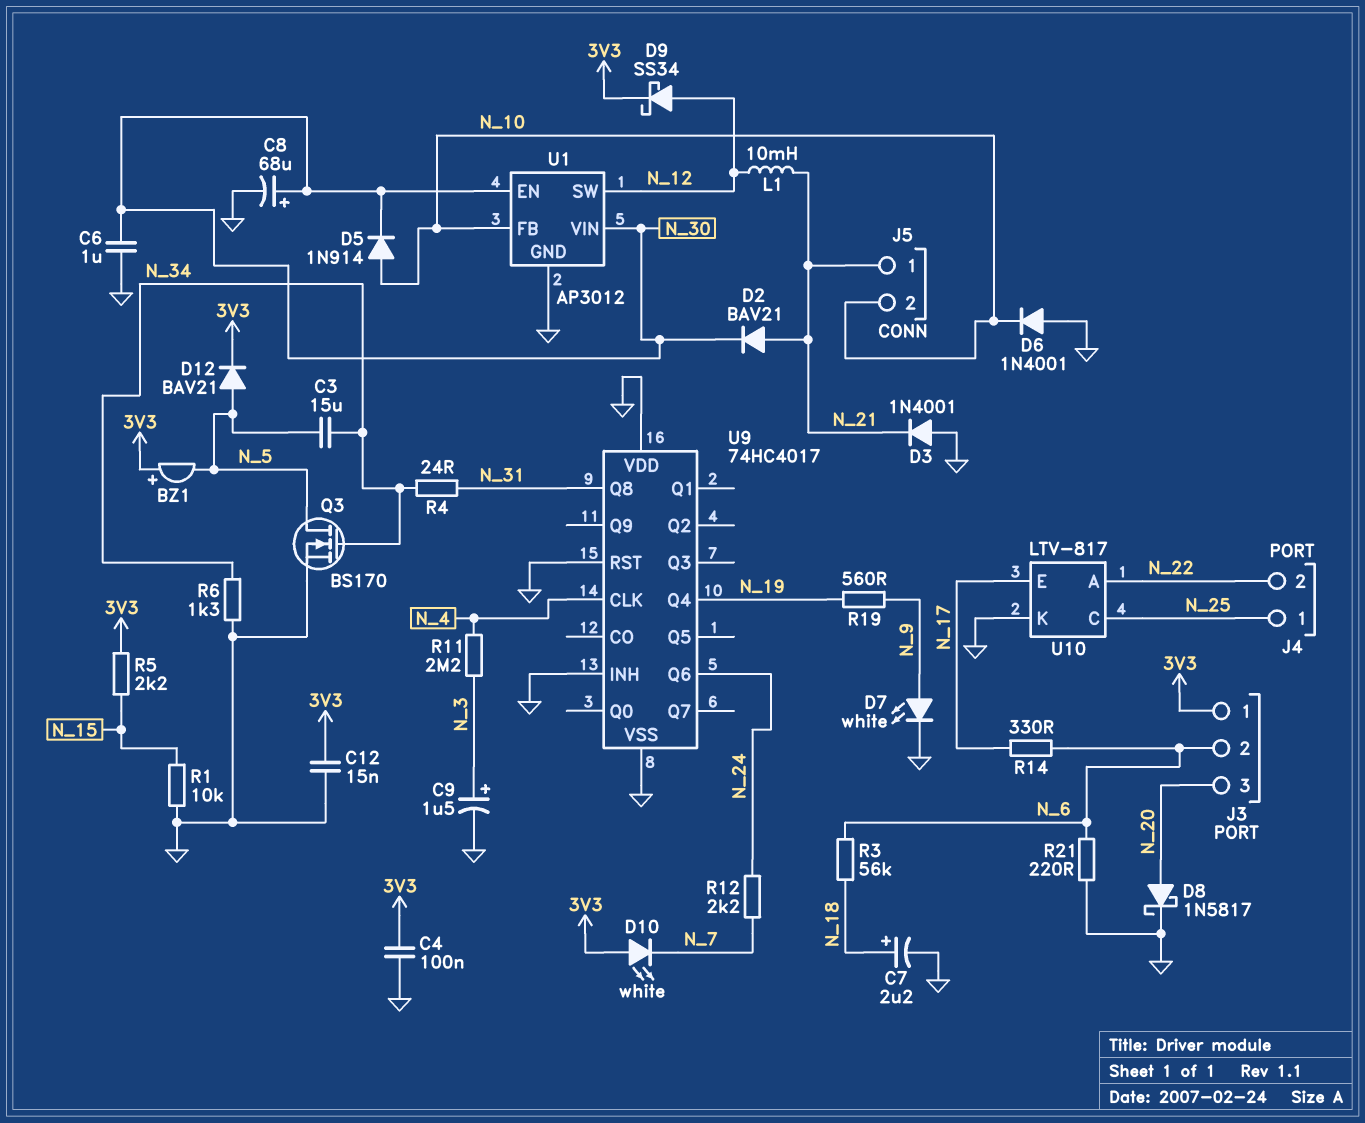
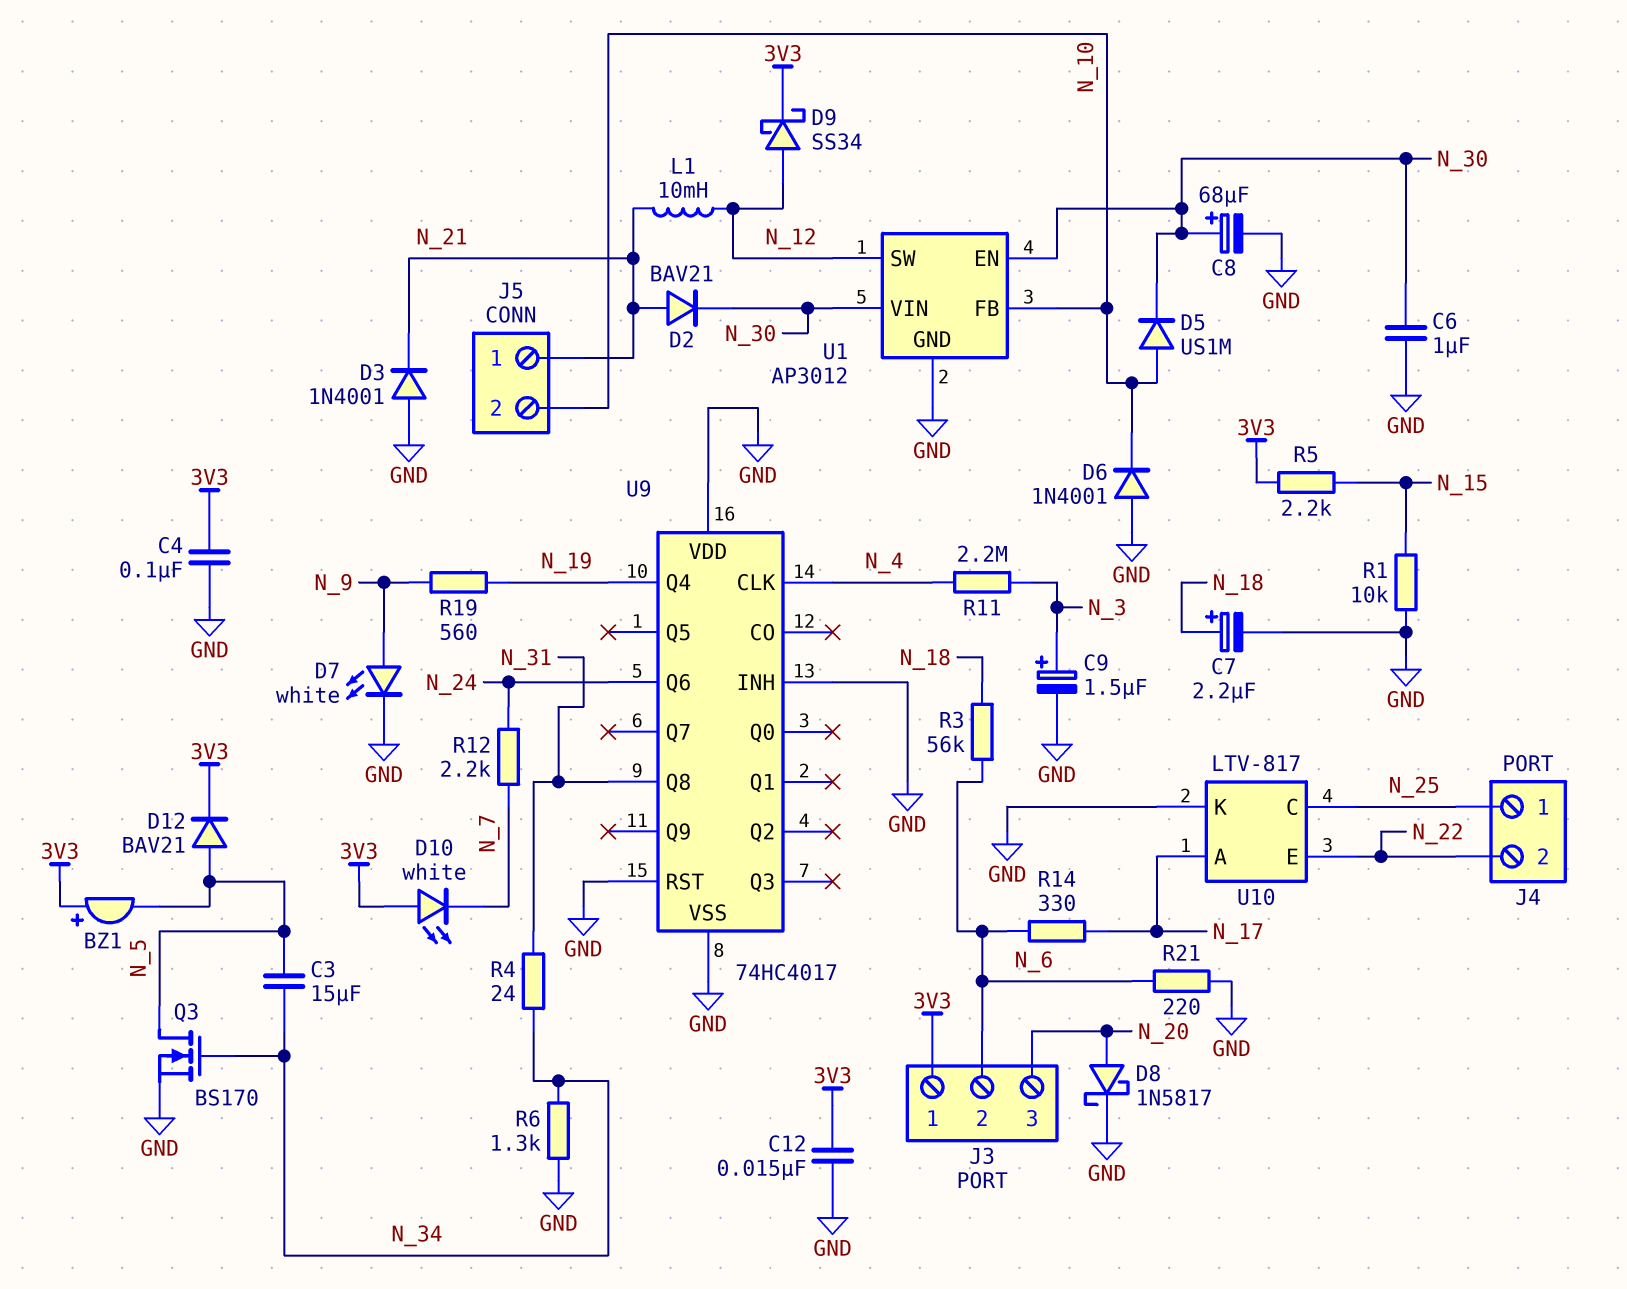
D5: diode 1N914 (A N_10, K N_30) -> diode US1M (A N_10, K N_30)
U10 pin A: N_22 -> N_17
U10 pin E: N_17 -> N_22

